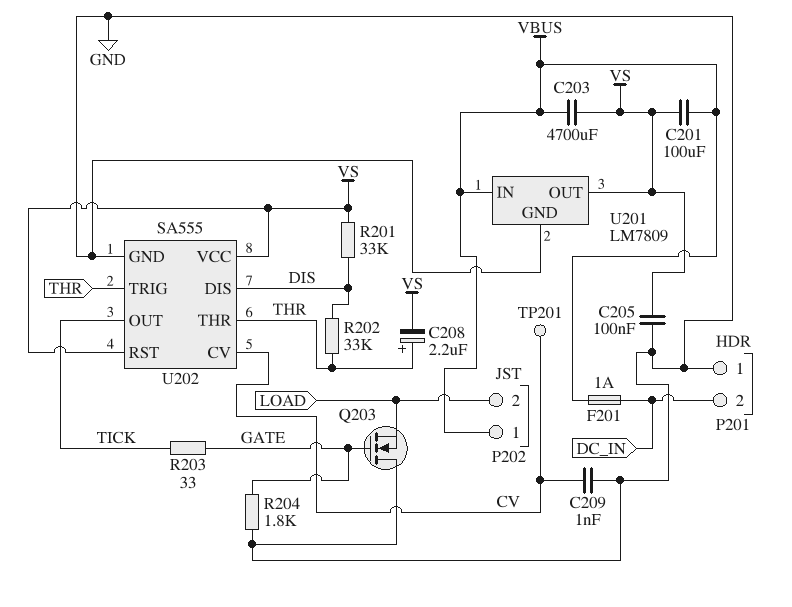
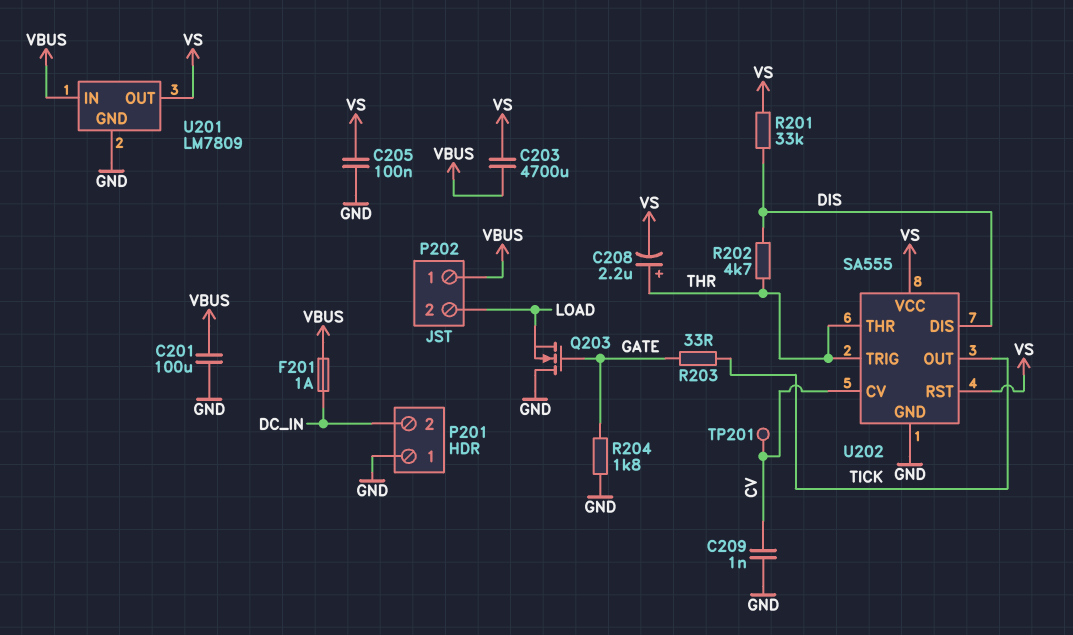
C201: 100uF (VBUS, VS) -> 100uF (GND, VBUS)
R202: 33k (DIS, THR) -> 4.7k (DIS, THR)

